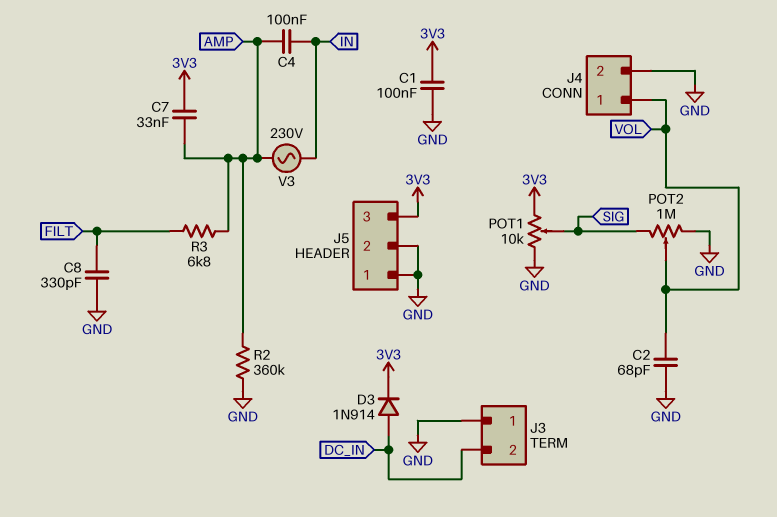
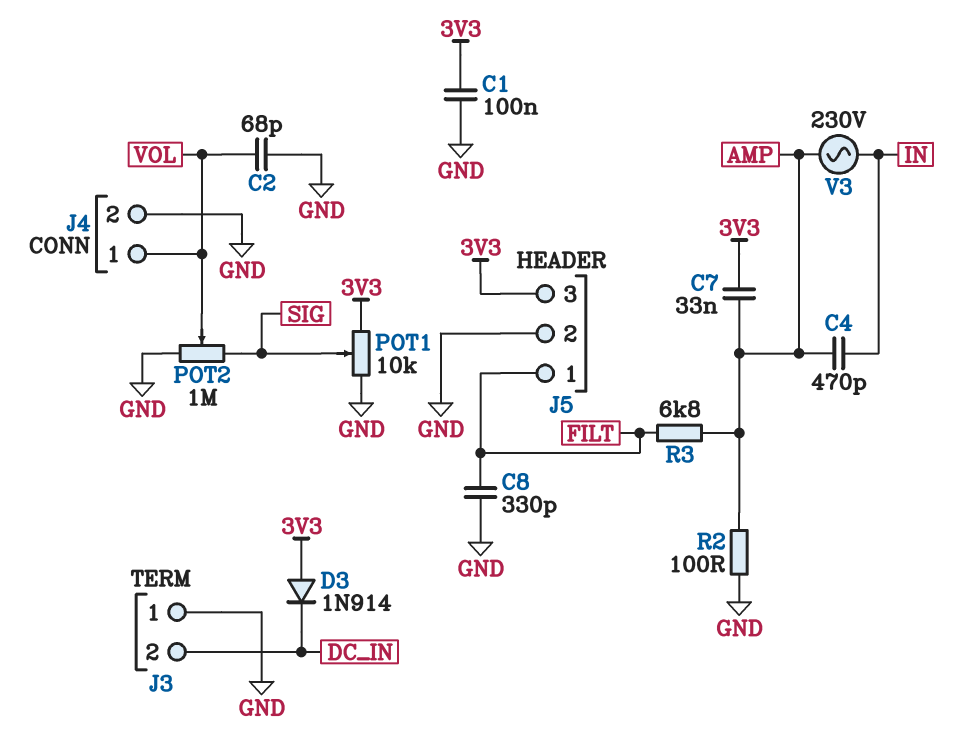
C4: 100nF (AMP, IN) -> 470pF (AMP, IN)
D3: diode 1N914 (A DC_IN, K 3V3) -> diode 1N914 (A 3V3, K DC_IN)
J5 pin 1: GND -> FILT
R2: 360k (AMP, GND) -> 100 (AMP, GND)

